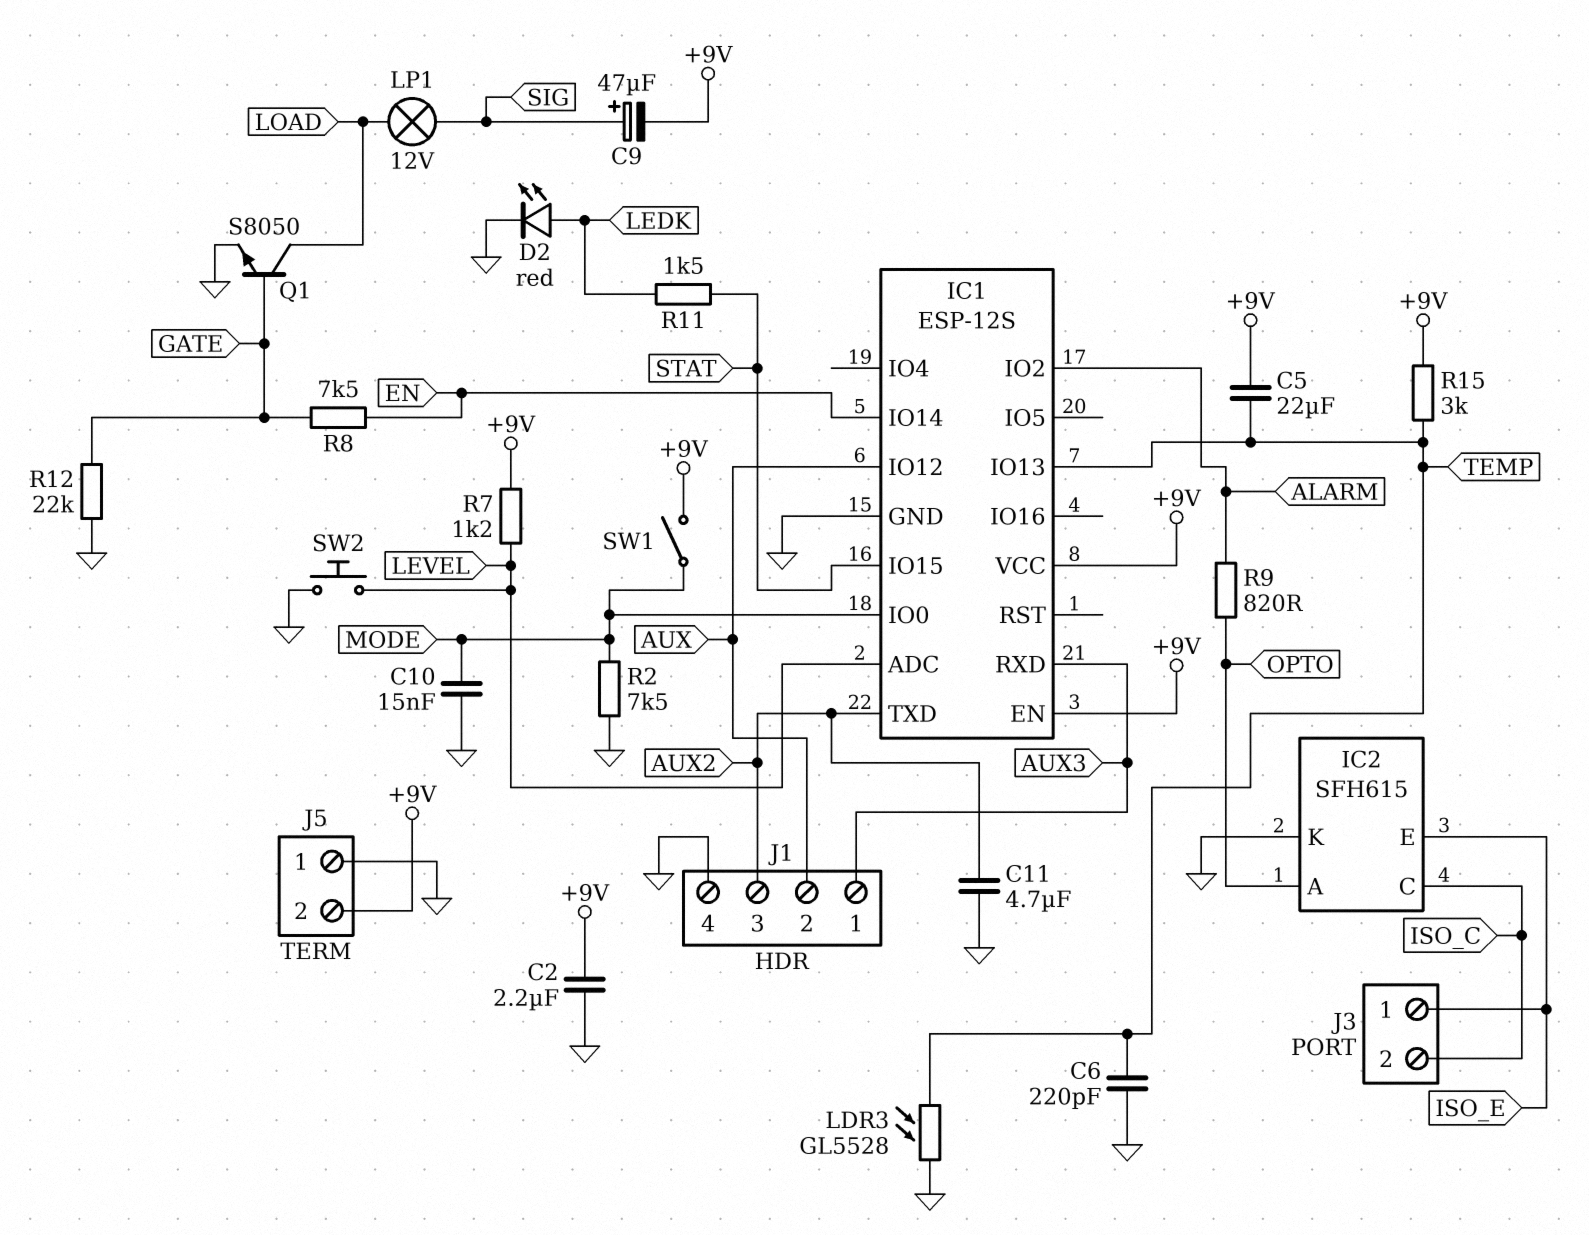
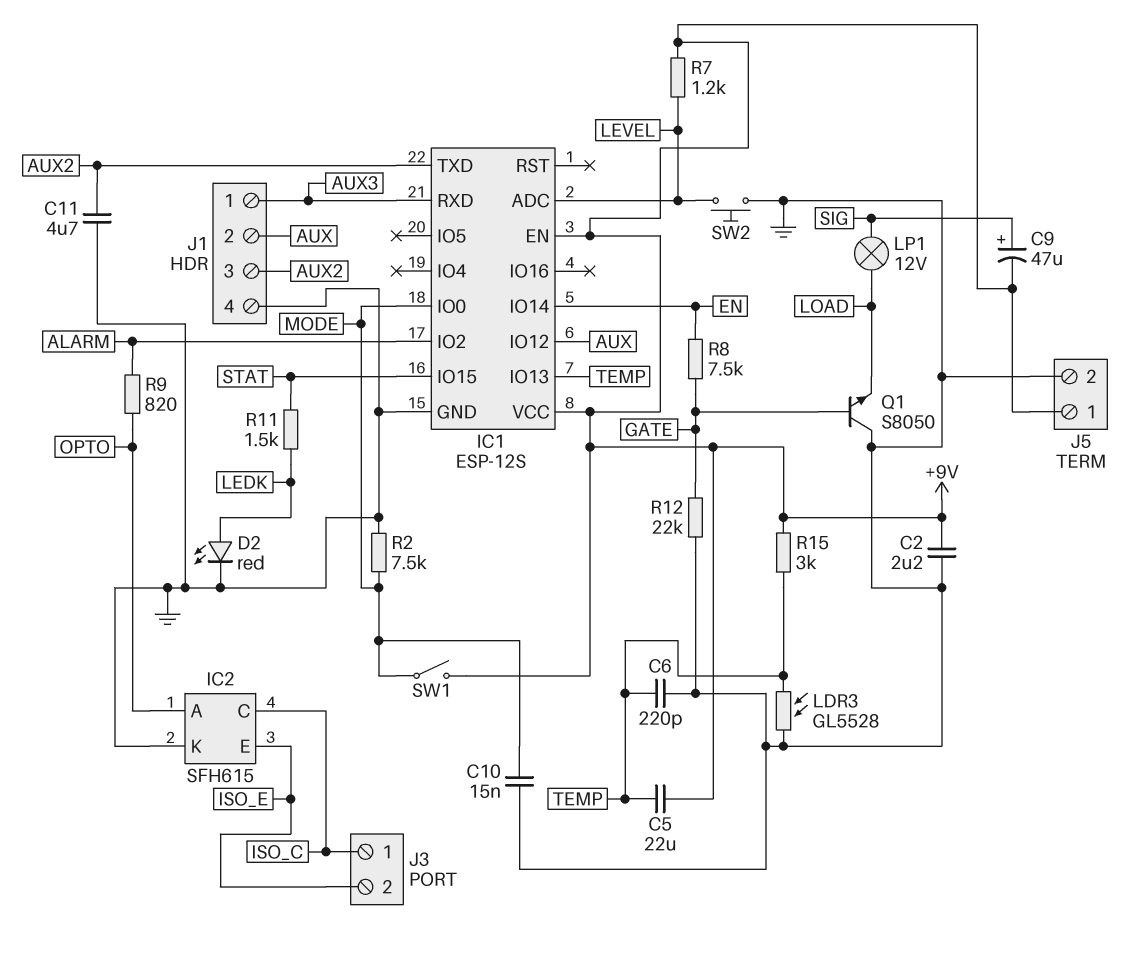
J3 pin 1: ISO_E -> ISO_C
J3 pin 2: ISO_C -> ISO_E
J5 pin 1: GND -> +9V
J5 pin 2: +9V -> GND
Q1: NPN S8050 (B GATE, C LOAD, E GND) -> NPN S8050 (B GATE, C GND, E LOAD)

